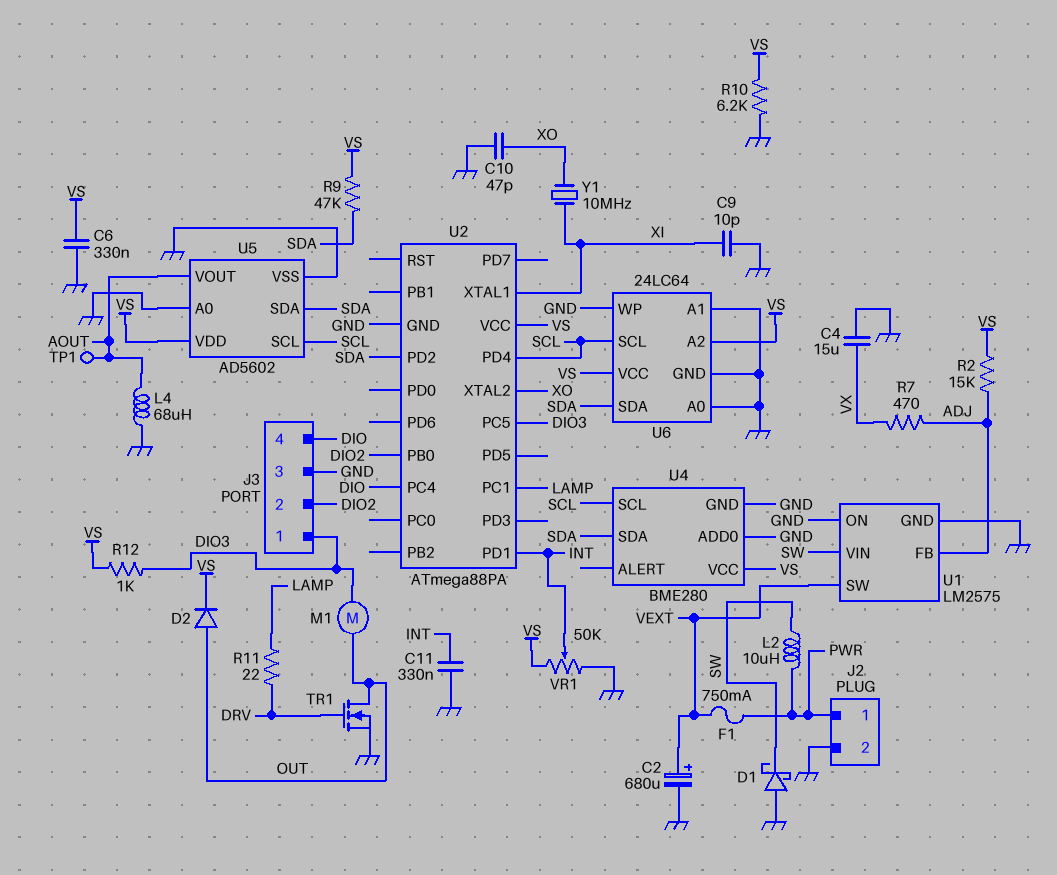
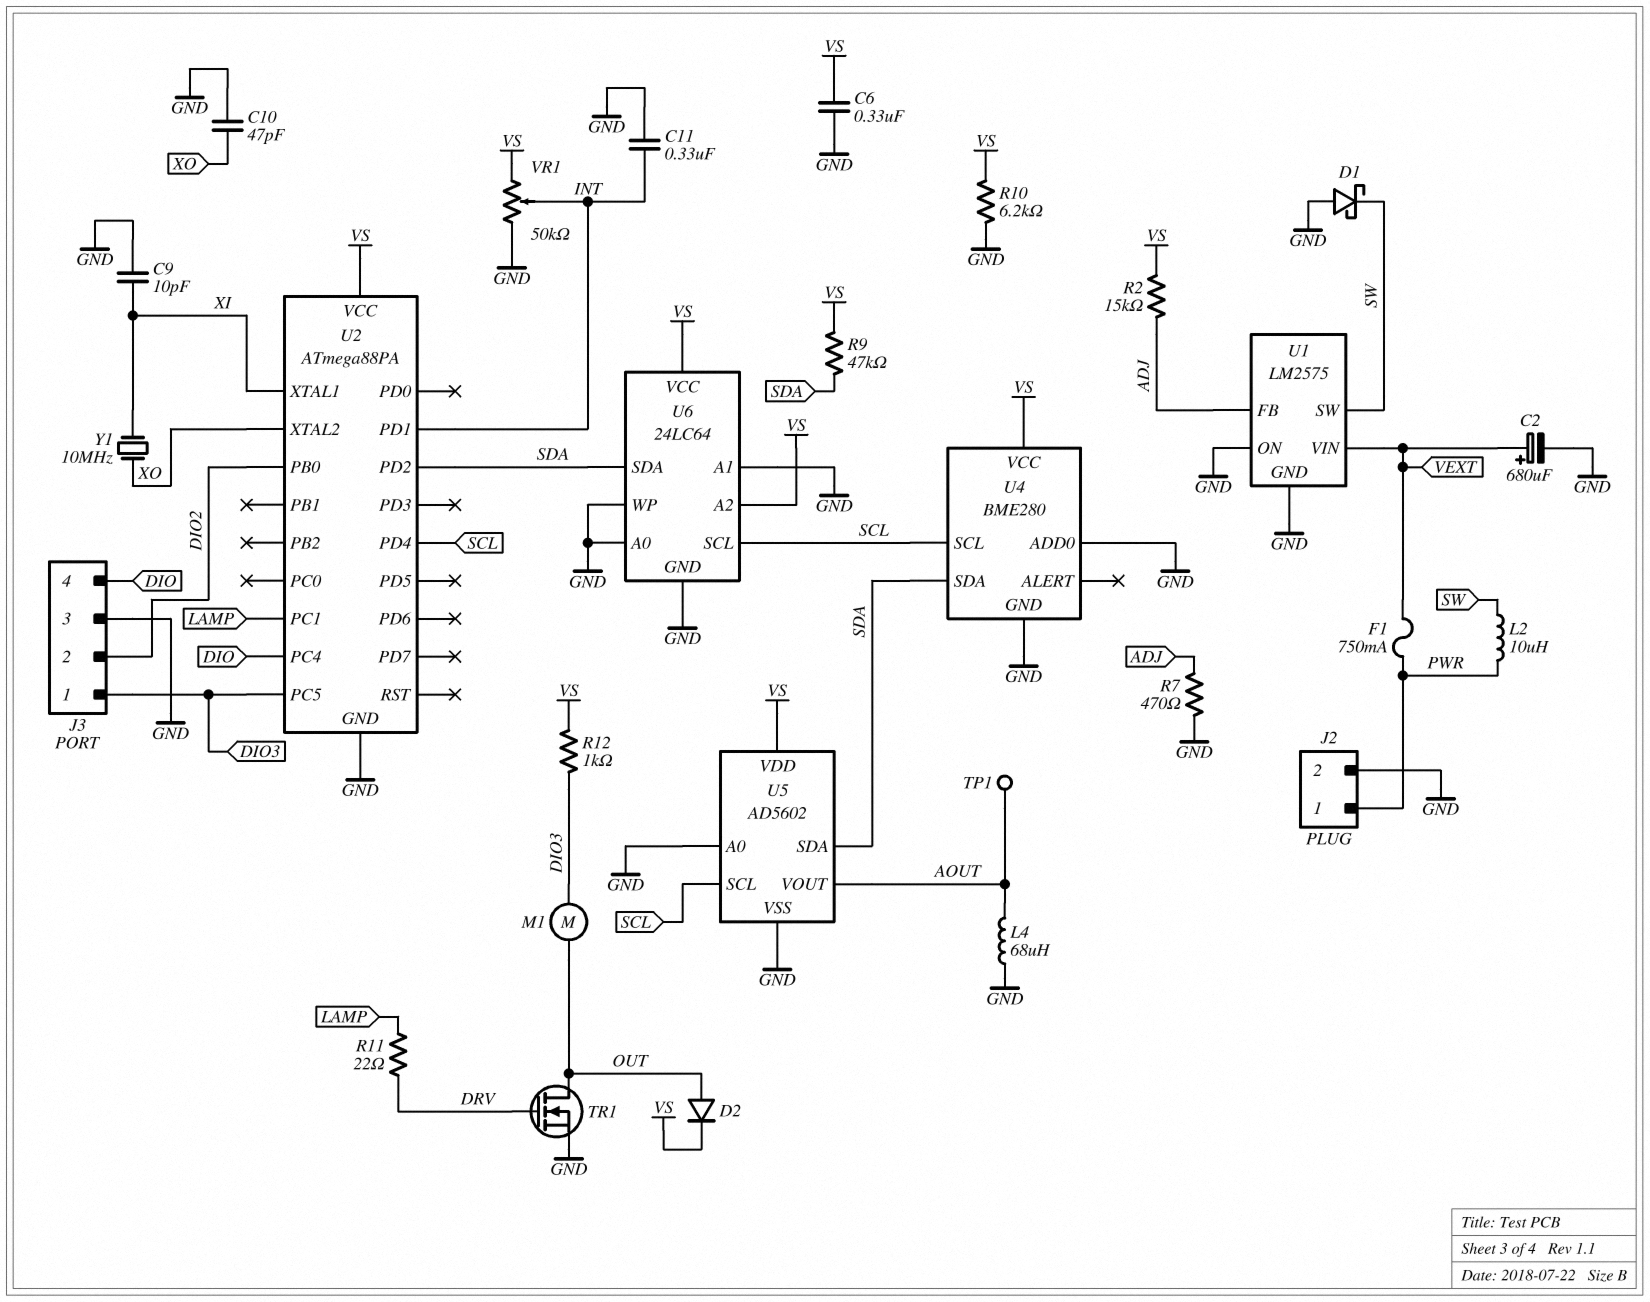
C4: 15uF (GND, VX) -> none
R7: 470 (ADJ, VX) -> 470 (ADJ, GND)
U1 pin SW: VEXT -> SW
U1 pin VIN: SW -> VEXT

